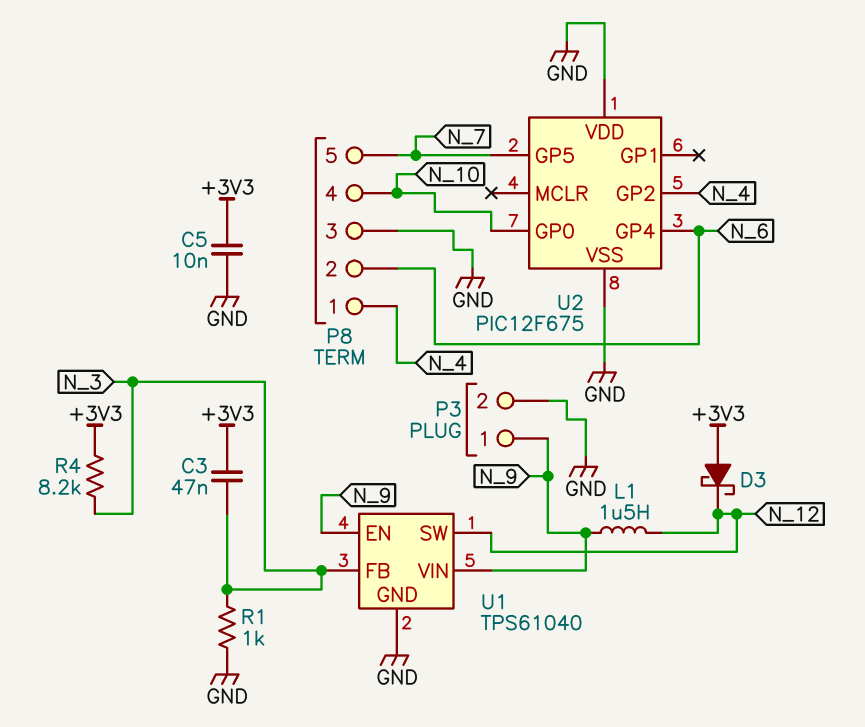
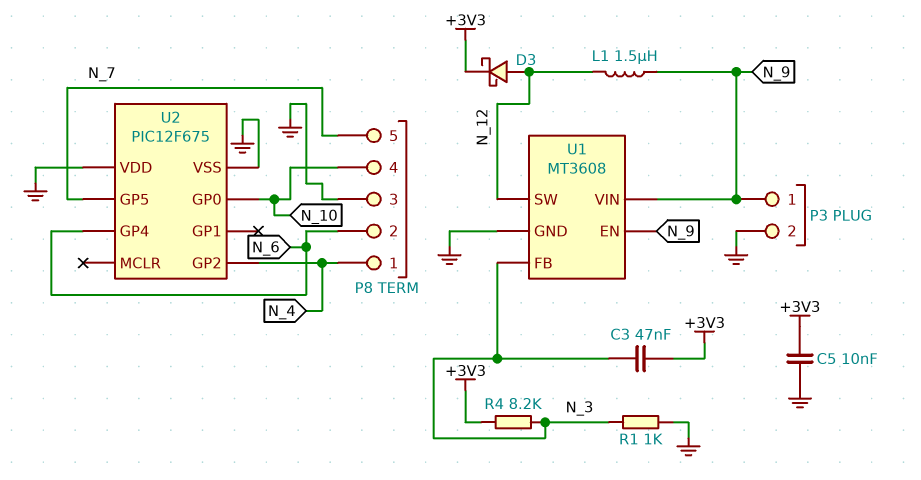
D3: schottky (A +3V3, K N_12) -> schottky (A N_12, K +3V3)
U1: TPS61040 -> MT3608

